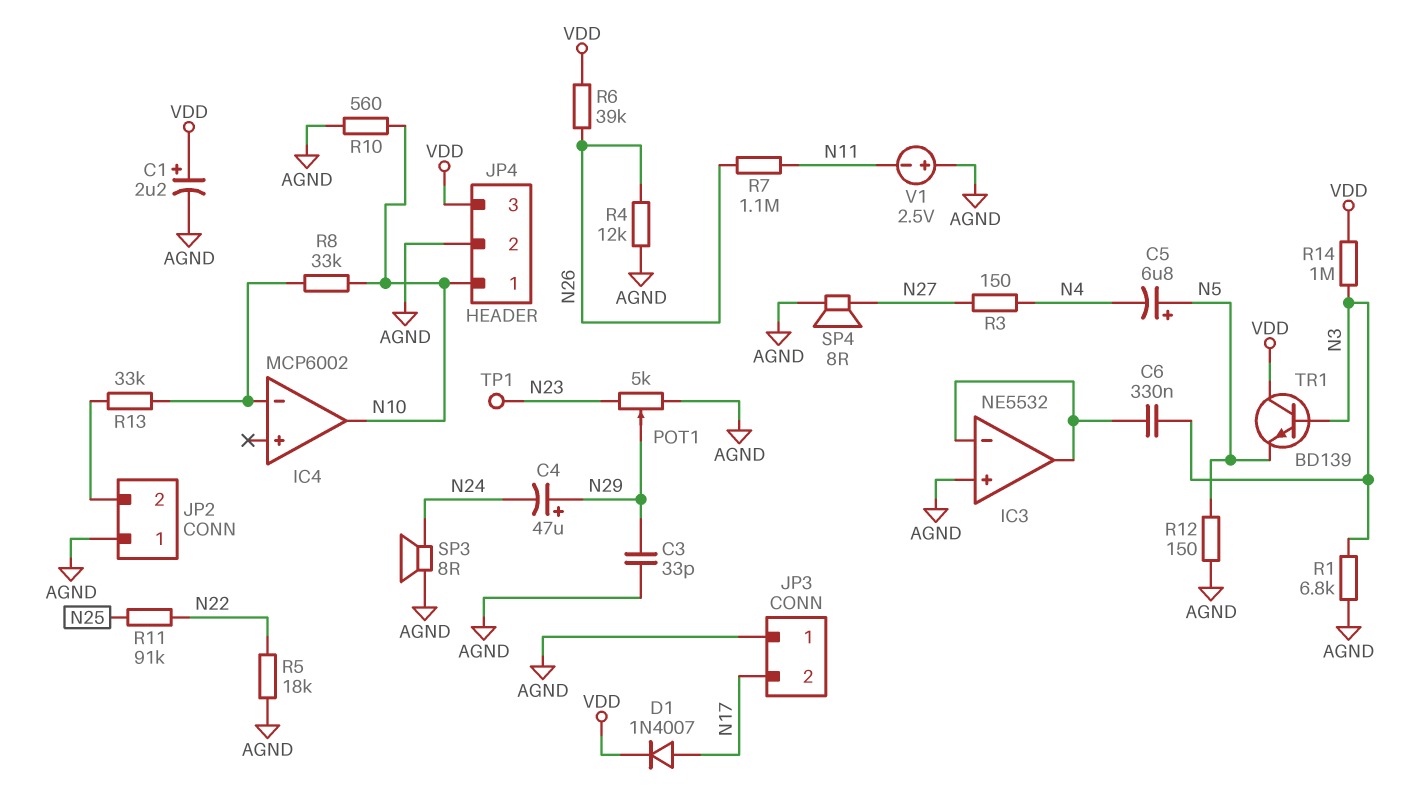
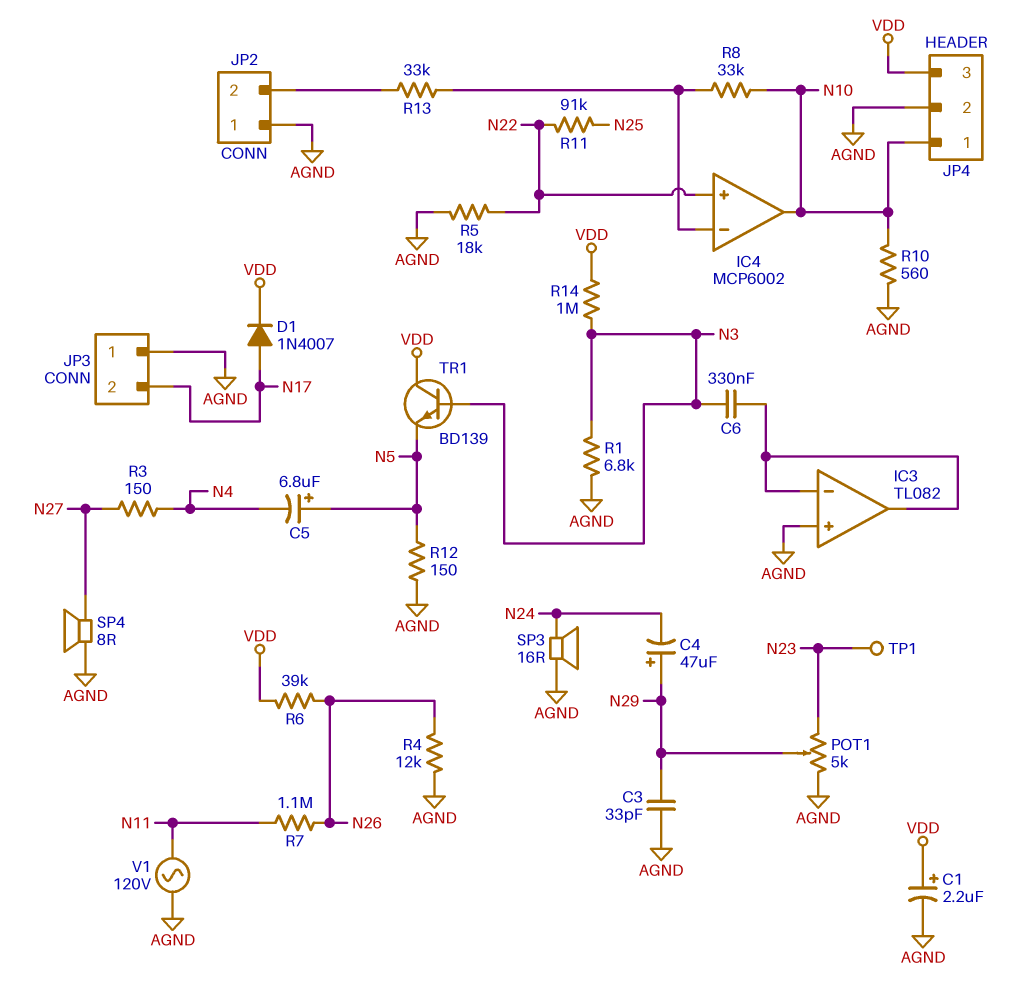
IC3: NE5532 -> TL082
IC4 pin in+: none -> N22
SP3: speaker 8R (AGND, N24) -> speaker 16R (AGND, N24)
V1: 2.5V (plus AGND, minus N11) -> AC 120V (AGND, N11)

